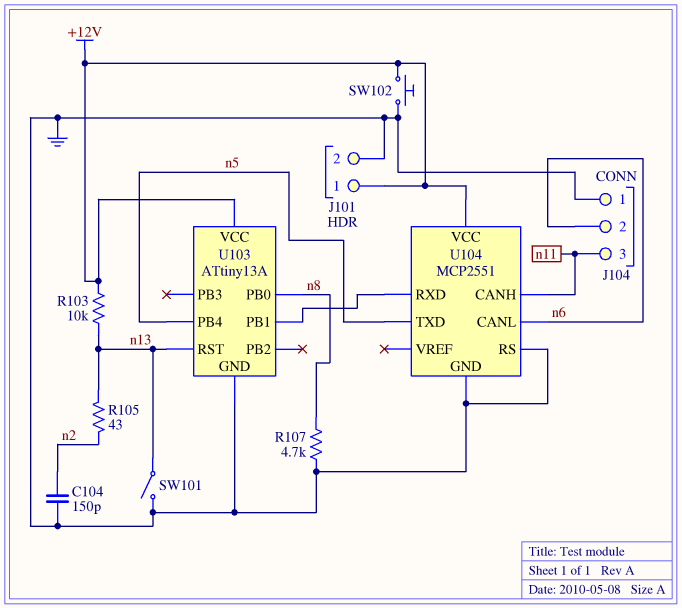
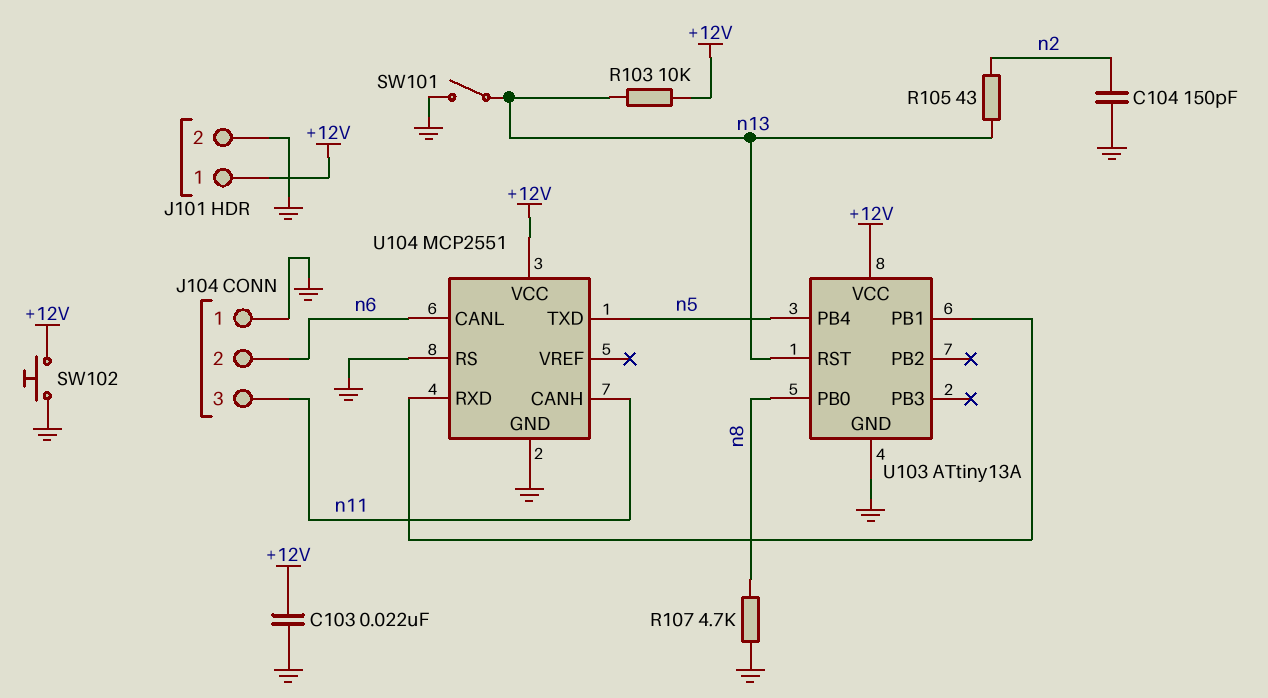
C103: none -> 22nF (+12V, GND)

